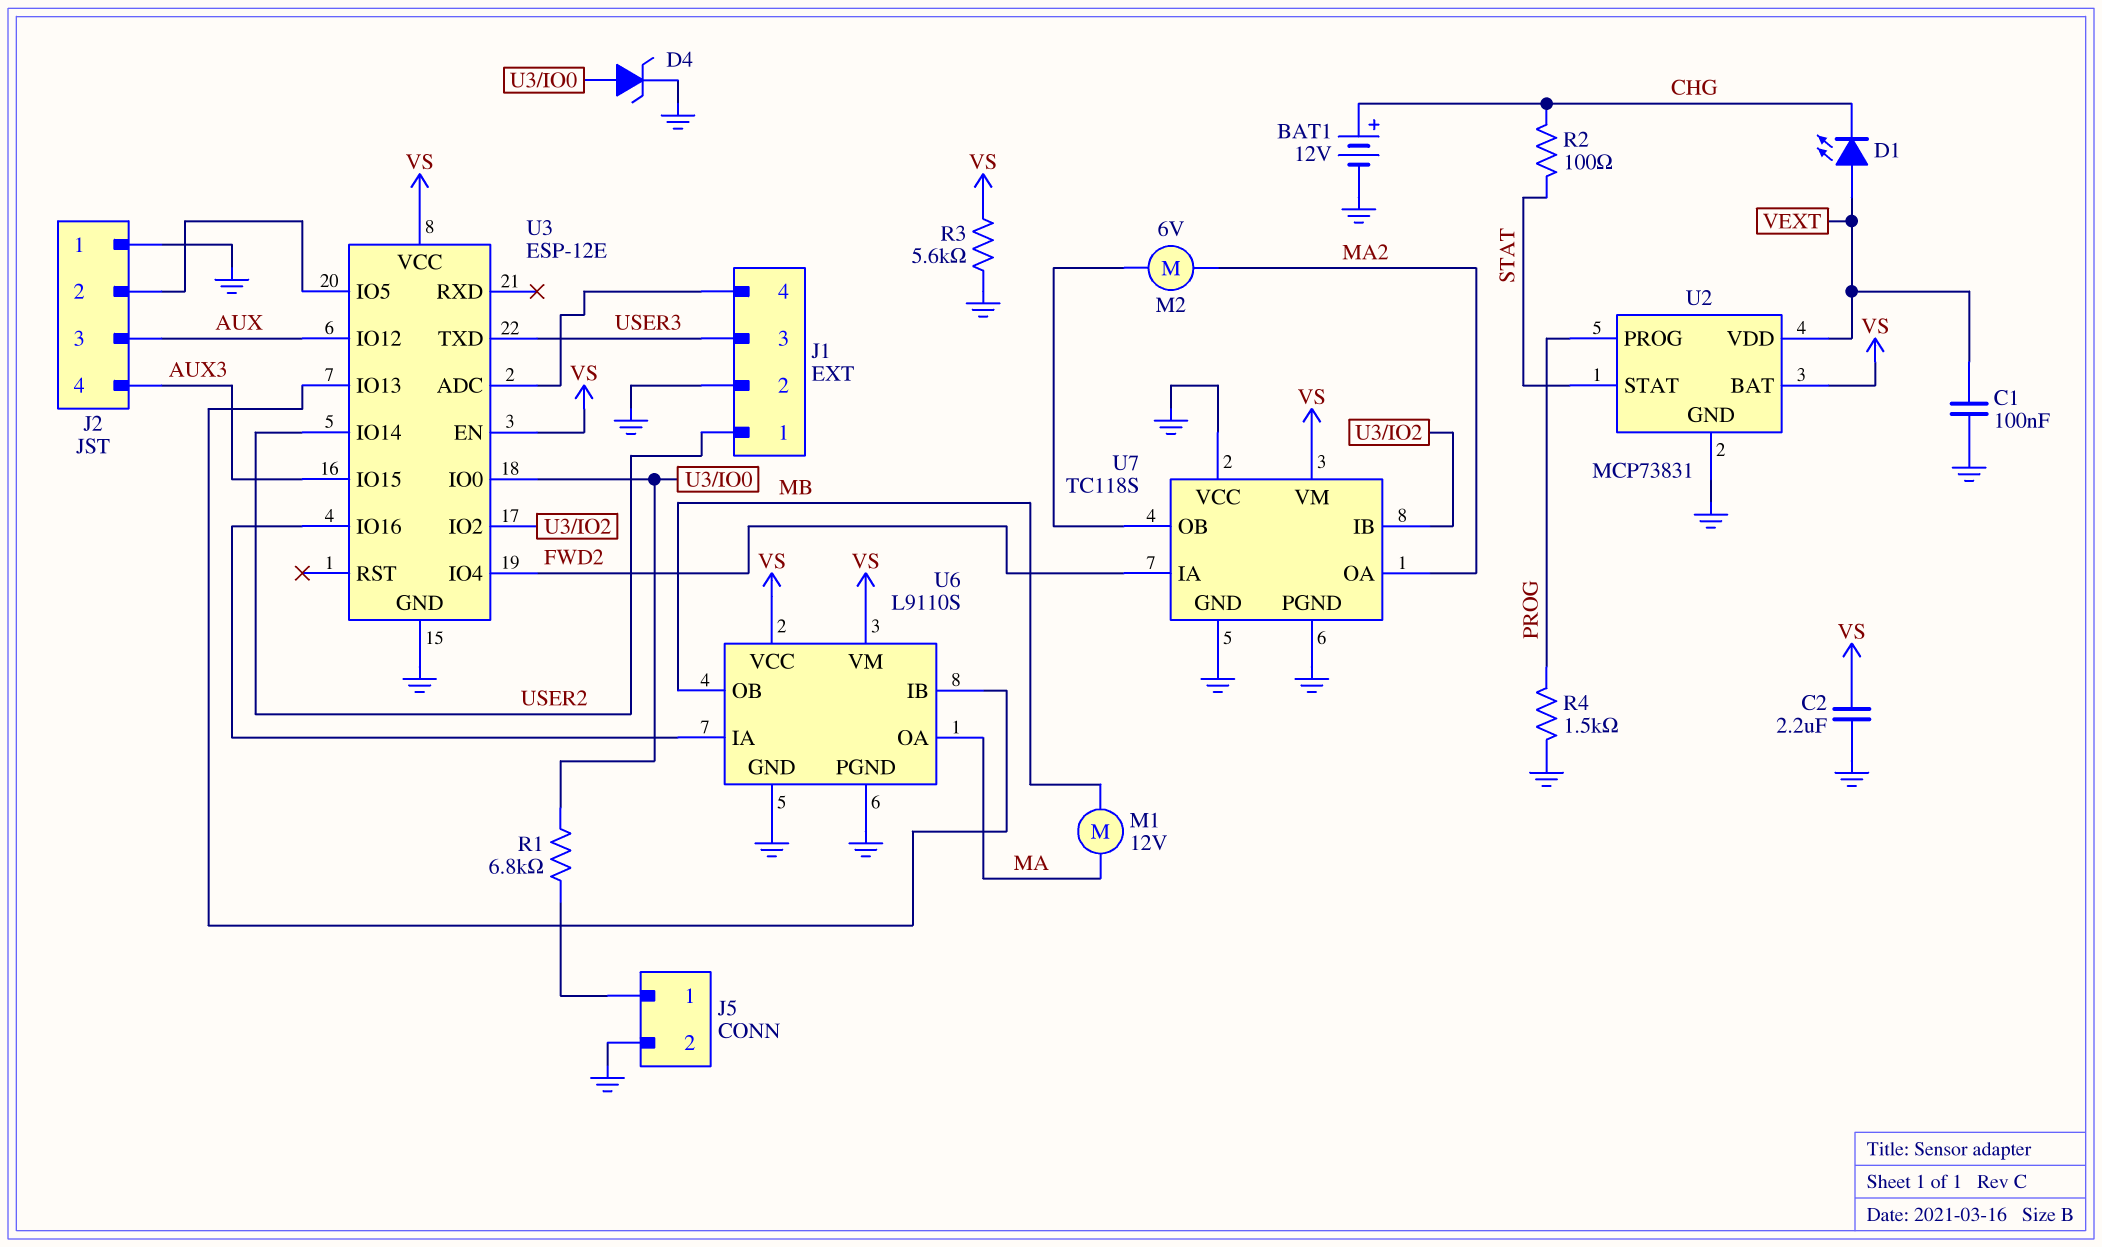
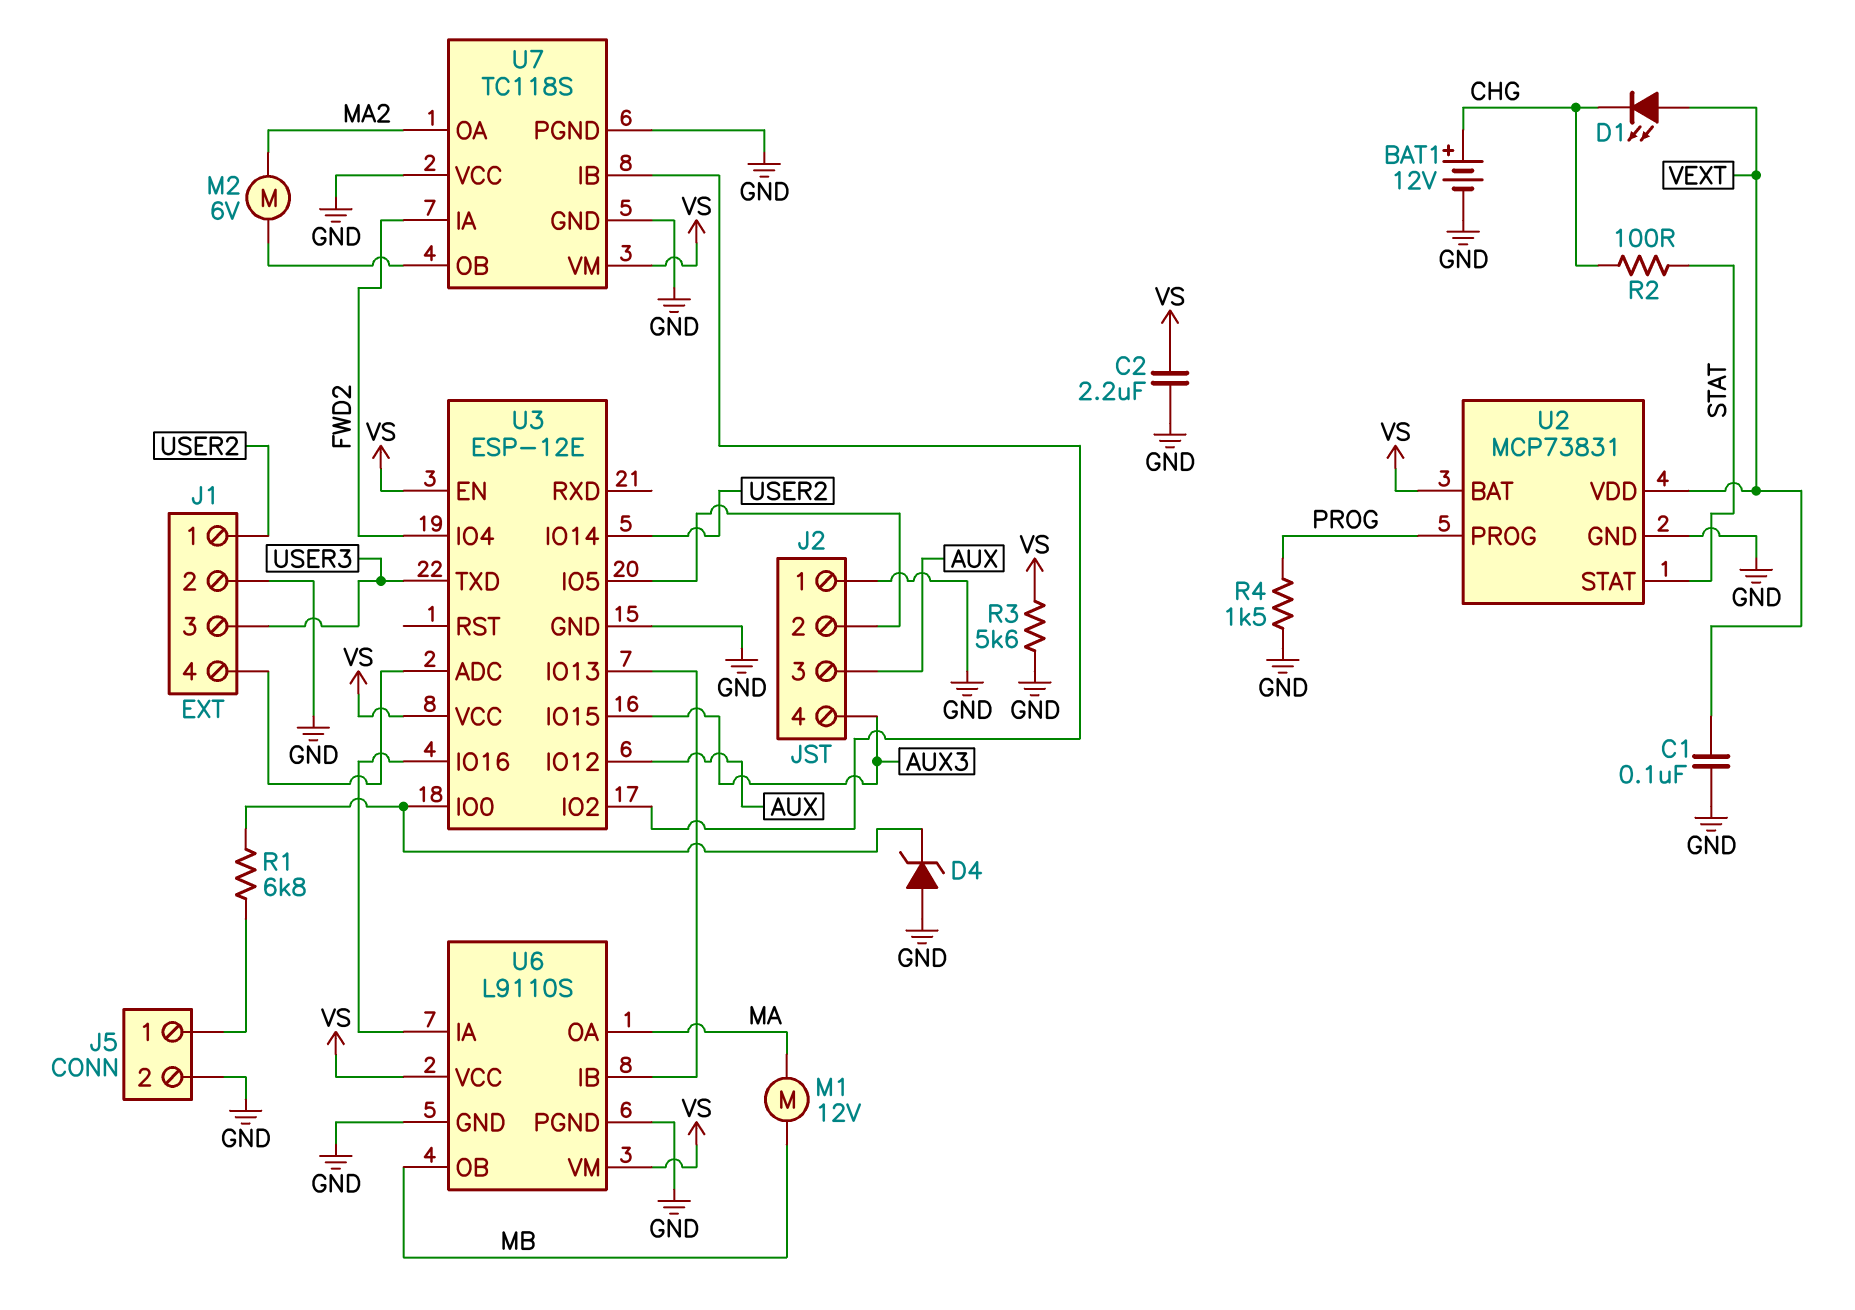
D4: zener (A U3/IO0, K GND) -> zener (A GND, K U3/IO0)

